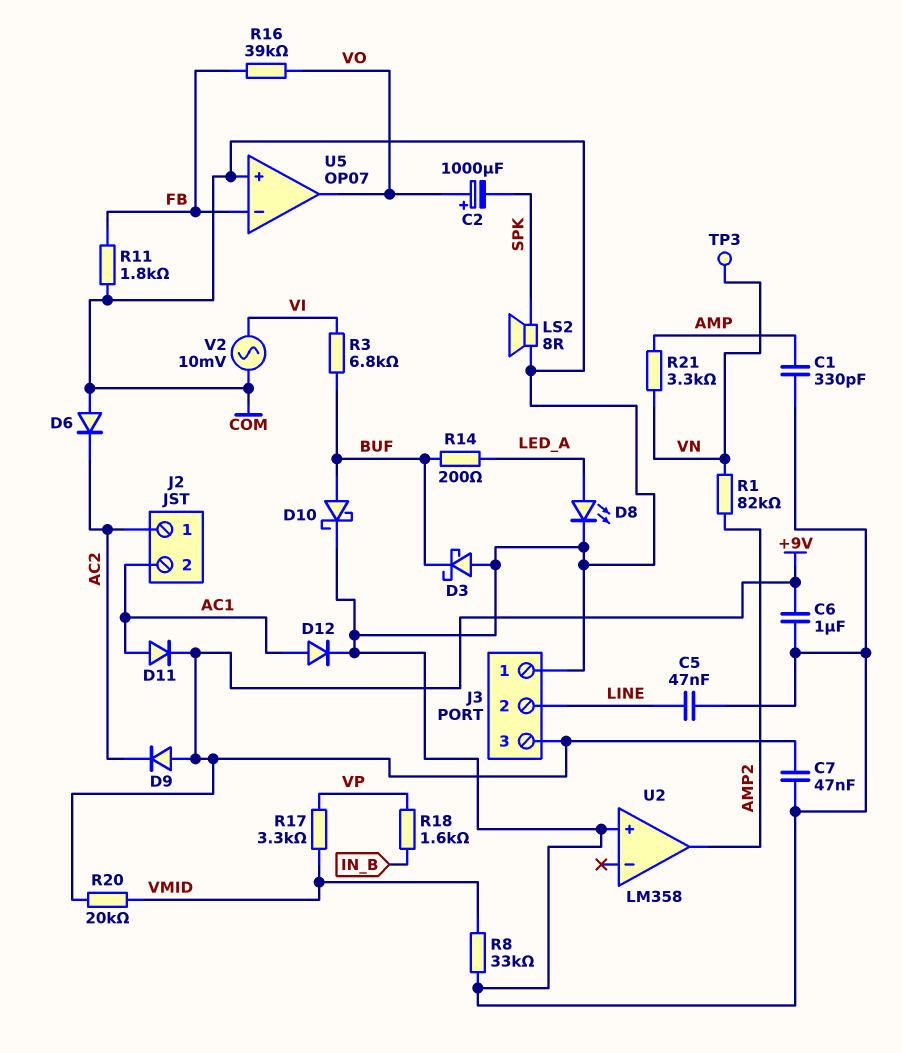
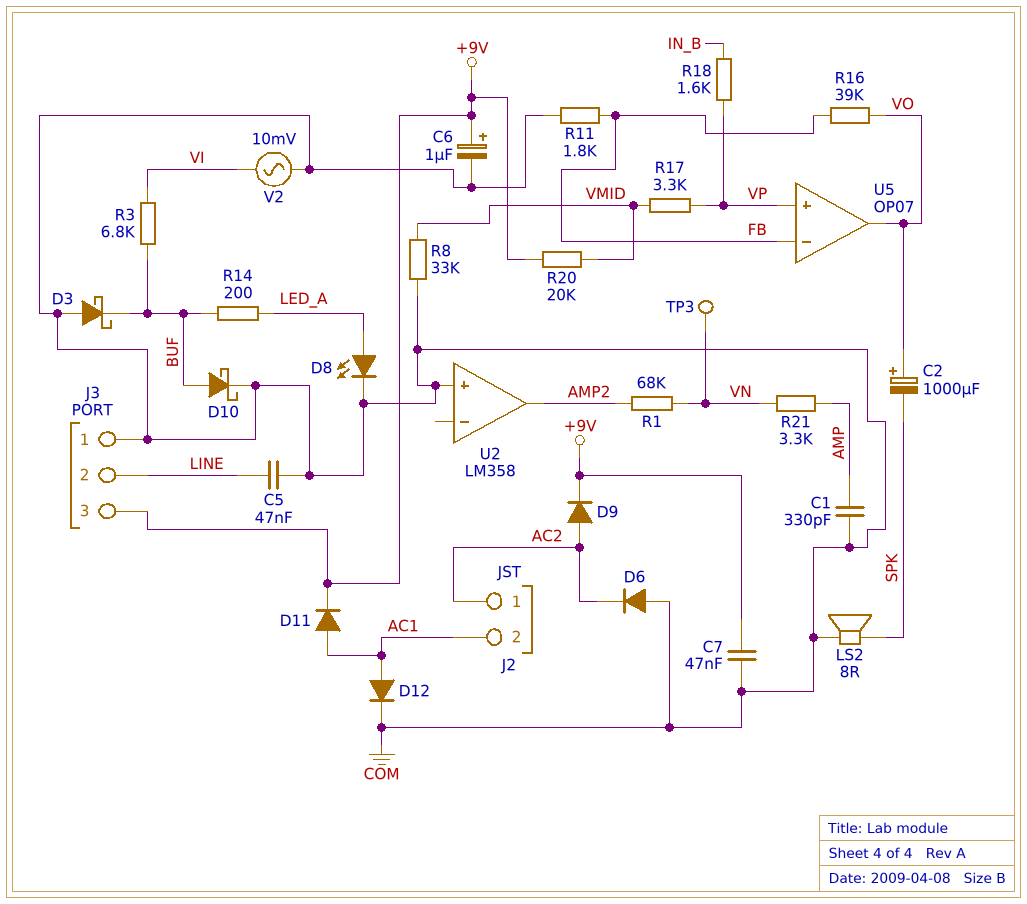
C6: 1uF (+9V, COM) -> 1uF (plus +9V, minus COM)
D9: diode (A +9V, K AC2) -> diode (A AC2, K +9V)
R1: 82k (AMP2, VN) -> 68k (AMP2, VN)
U5 pin in+: COM -> VP

